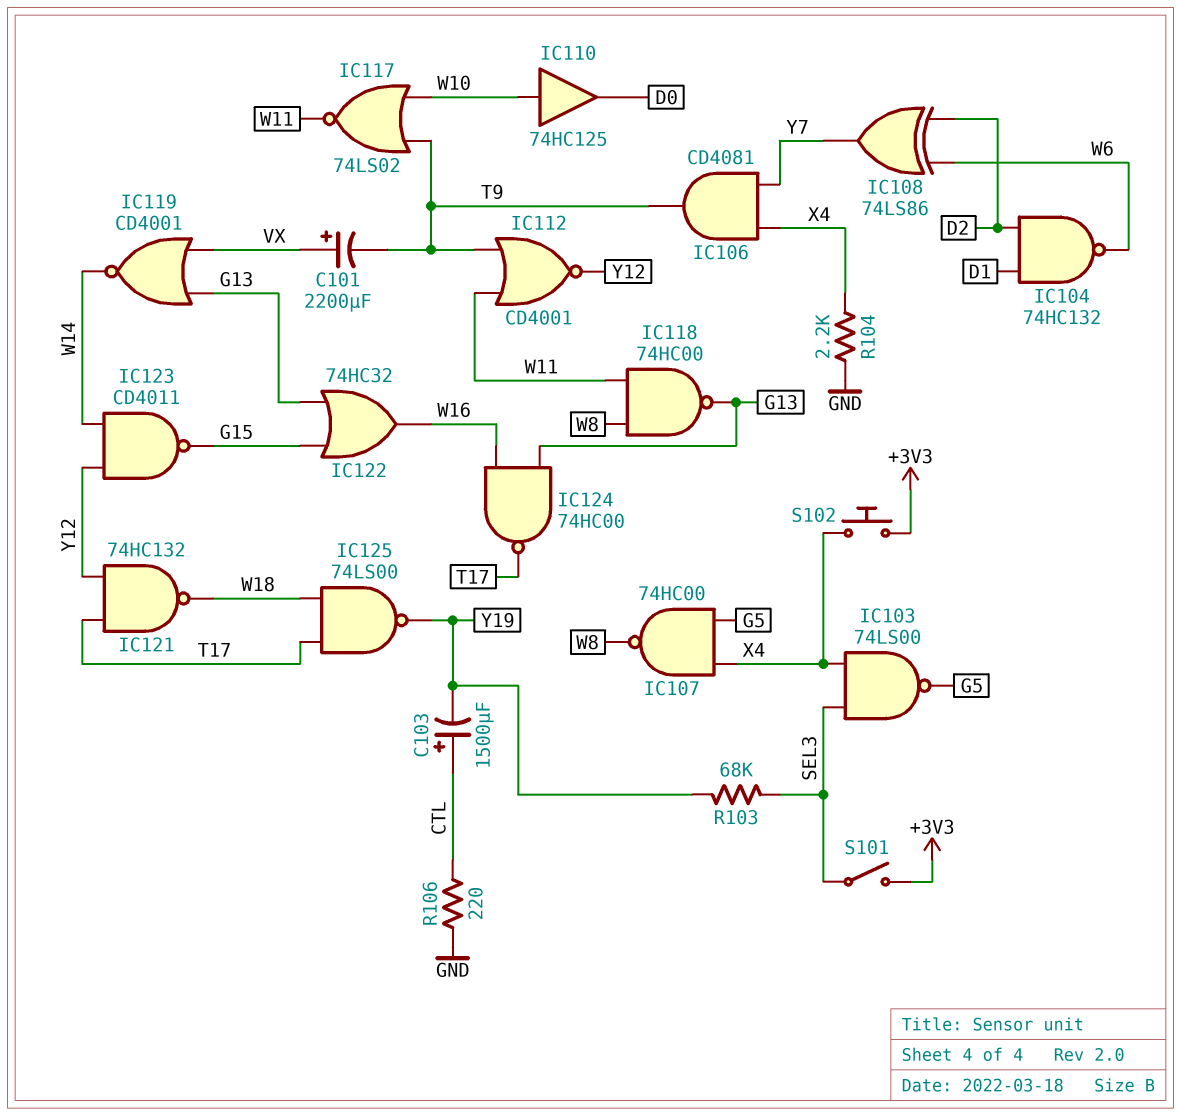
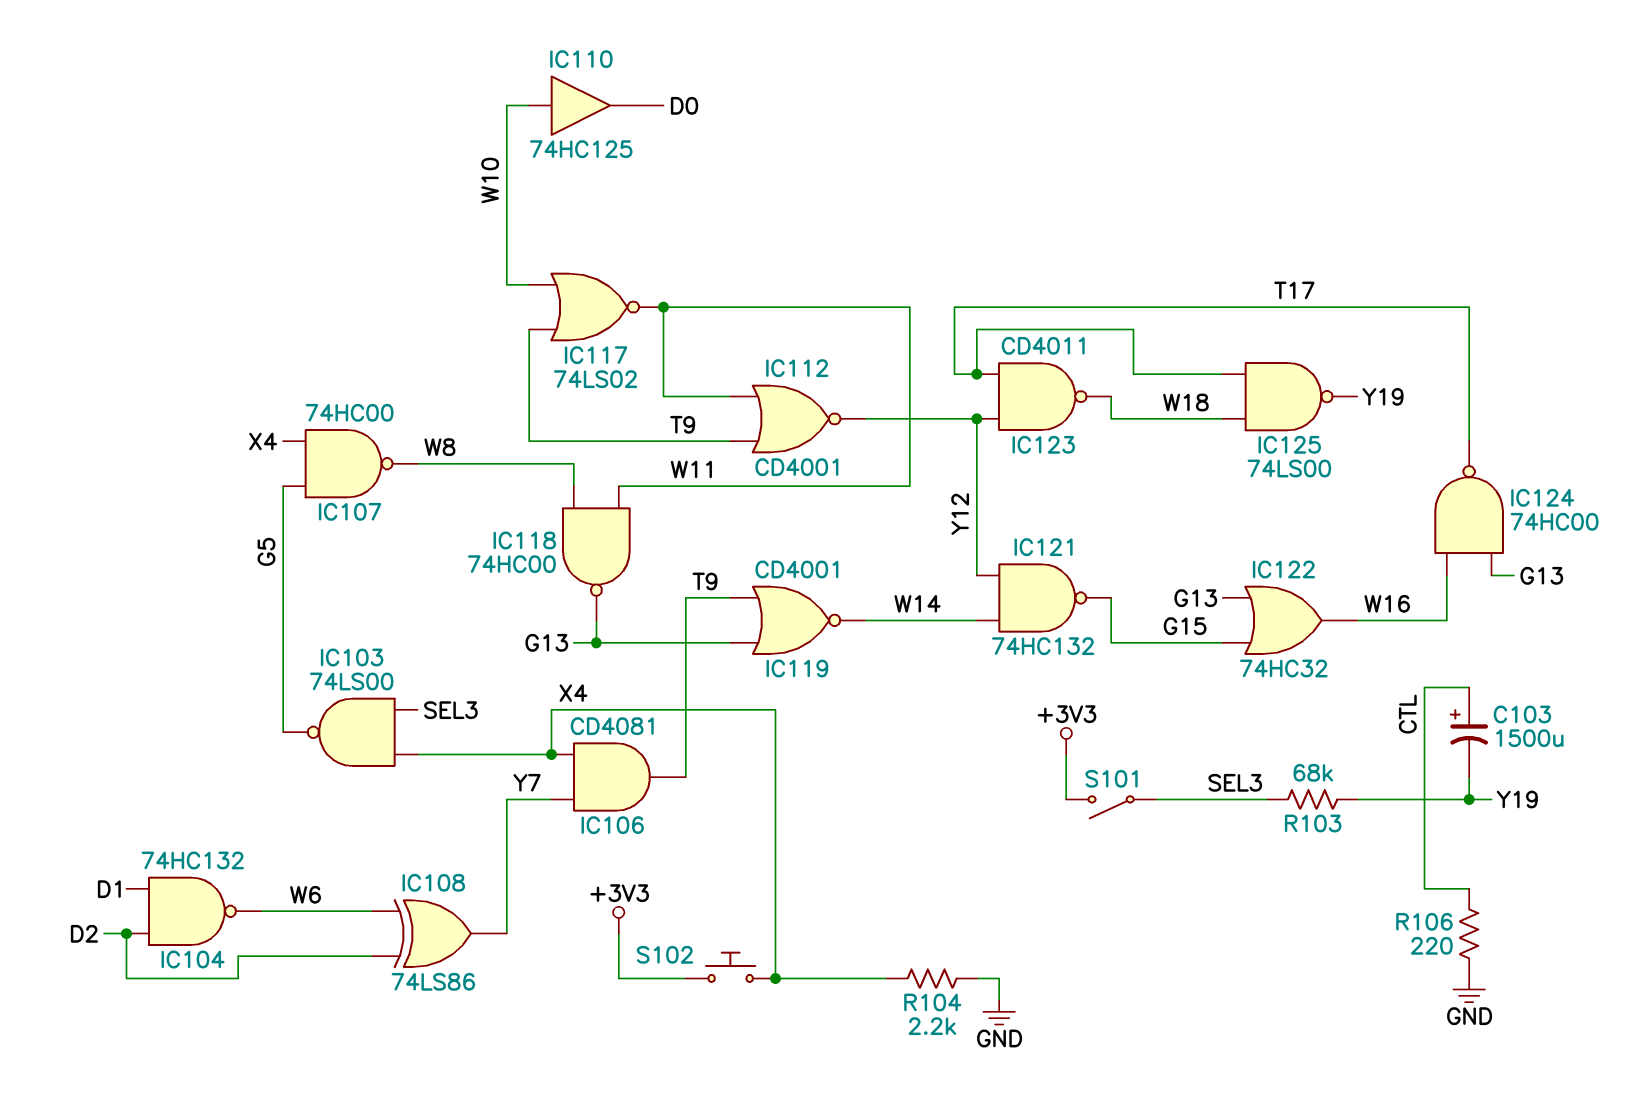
C101: 2200uF (plus VX, minus T9) -> none
IC119: NOR CD4001 (in G13, in VX, out W14) -> NOR CD4001 (in G13, in T9, out W14)
IC121: NAND 74HC132 (in T17, in Y12, out W18) -> NAND 74HC132 (in W14, in Y12, out G15)
IC123: NAND CD4011 (in W14, in Y12, out G15) -> NAND CD4011 (in T17, in Y12, out W18)

